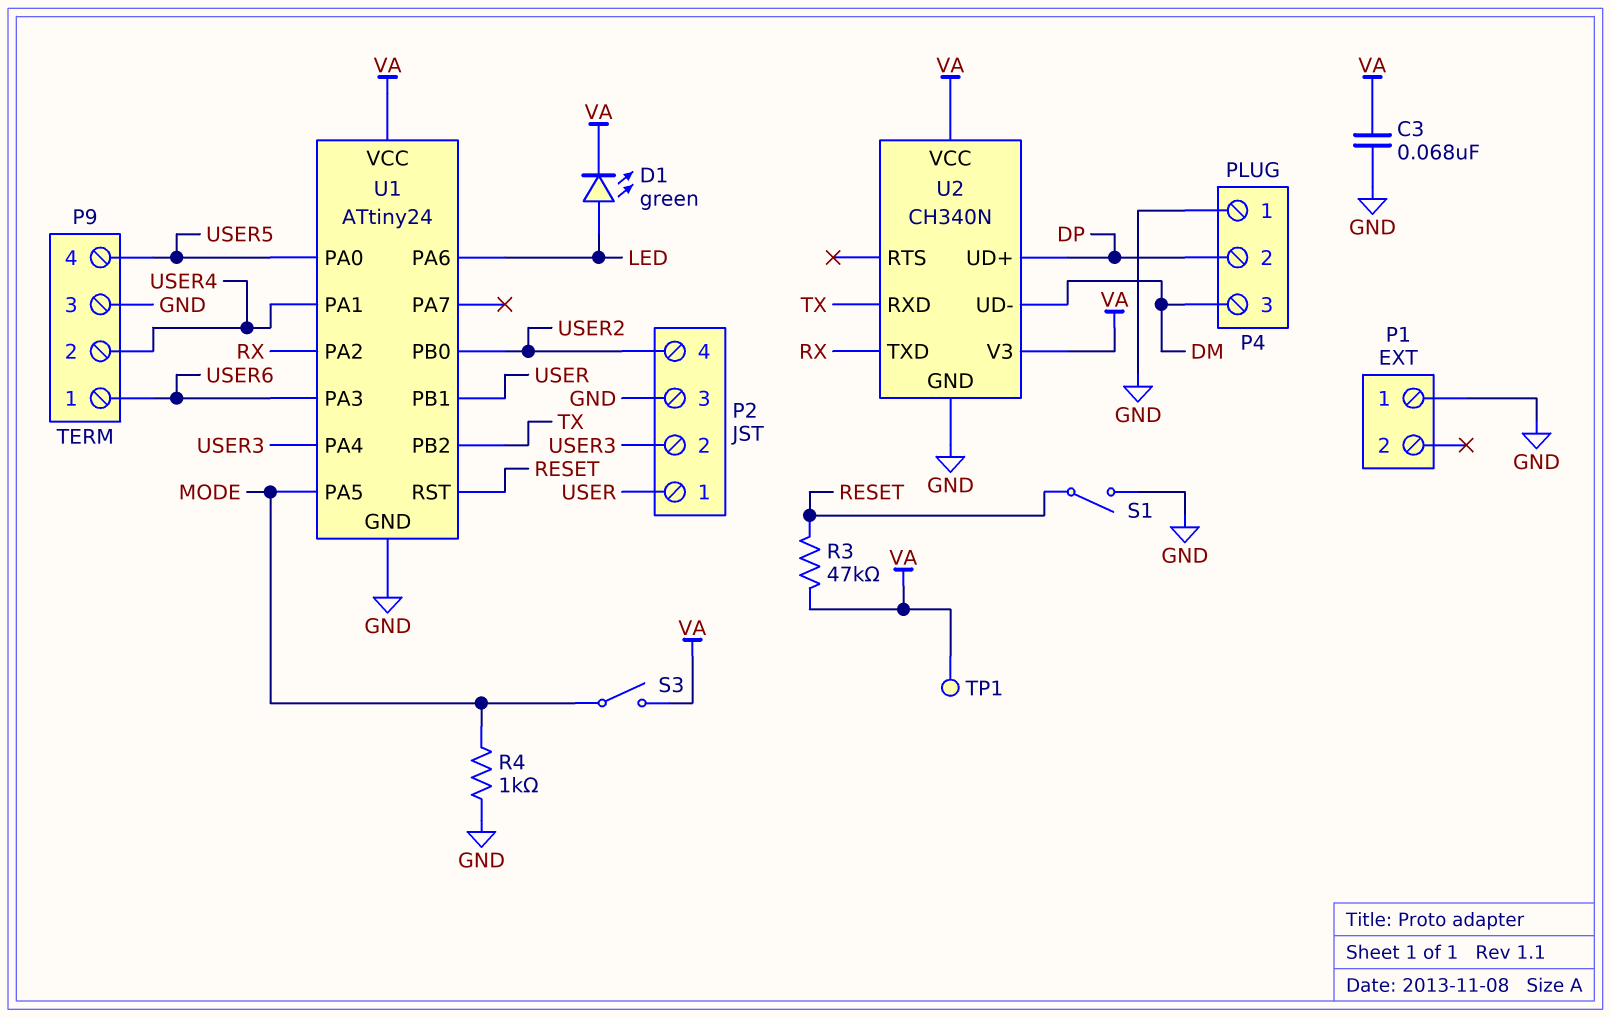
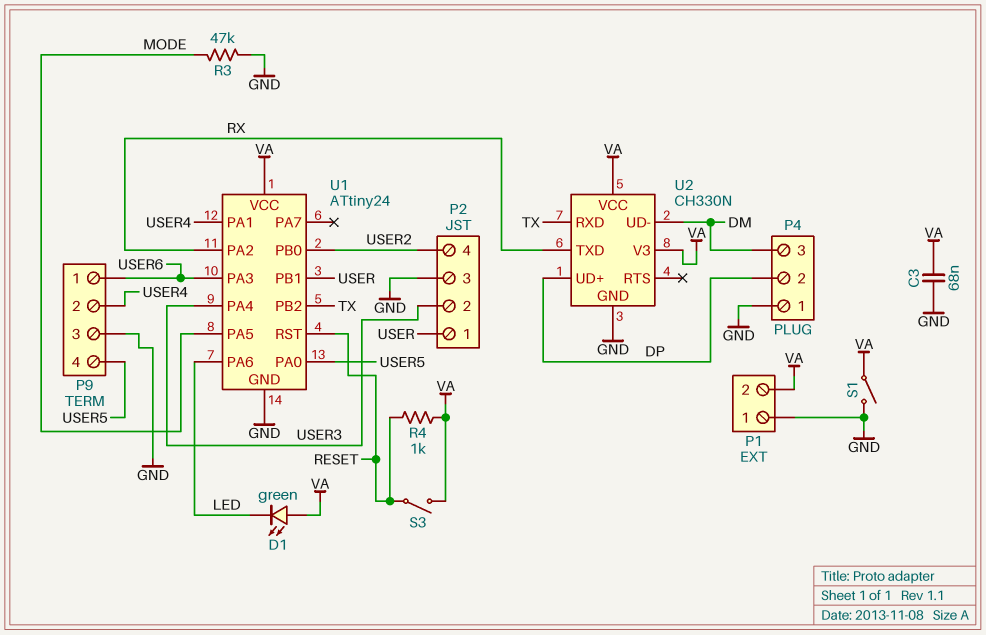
D1: LED green (A LED, K VA) -> LED green (A VA, K LED)
P1 pin 2: none -> VA
R3: 47k (RESET, VA) -> 47k (GND, MODE)
R4: 1k (GND, MODE) -> 1k (RESET, VA)
S1: switch (GND, RESET) -> switch (GND, VA)
S3: switch (MODE, VA) -> switch (RESET, VA)
TP1: test point (VA) -> none
U2: CH340N -> CH330N

